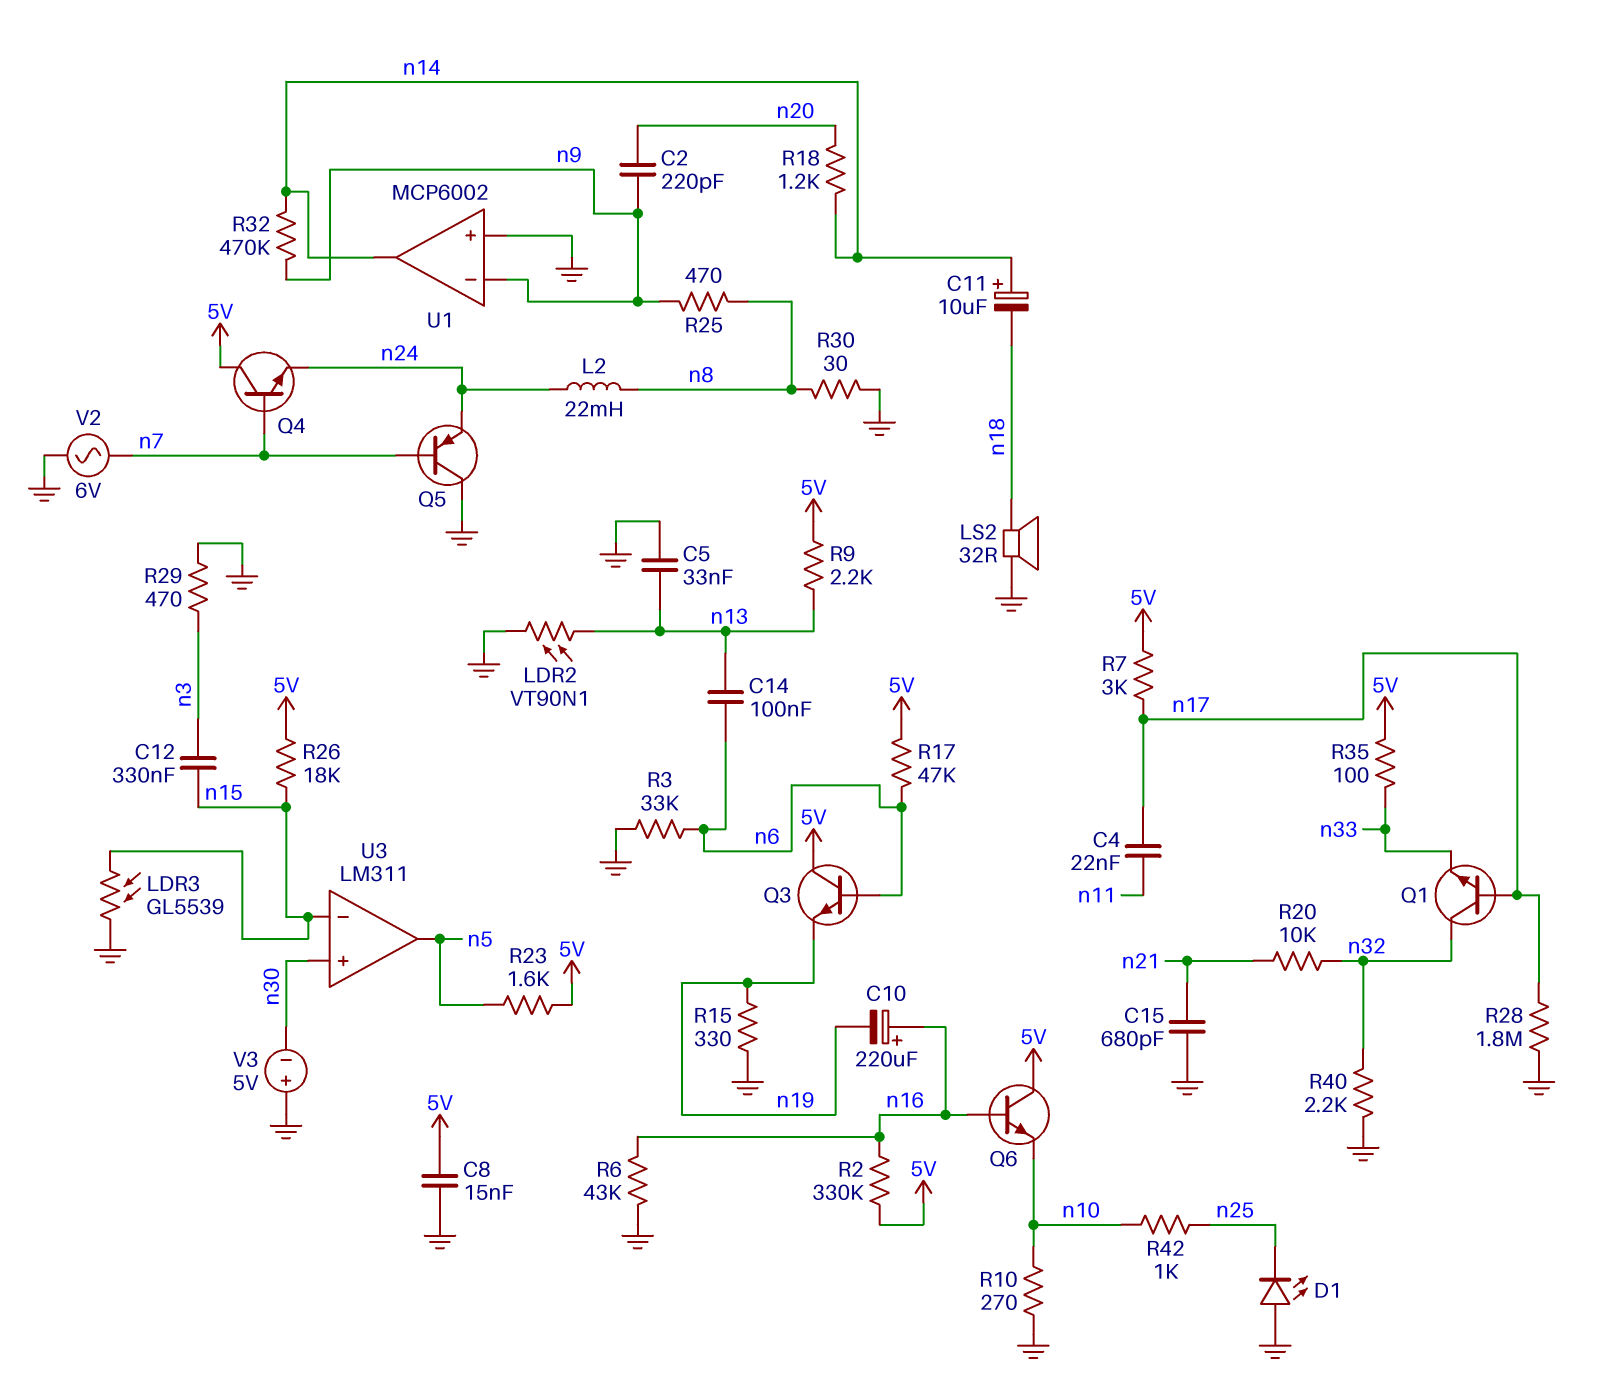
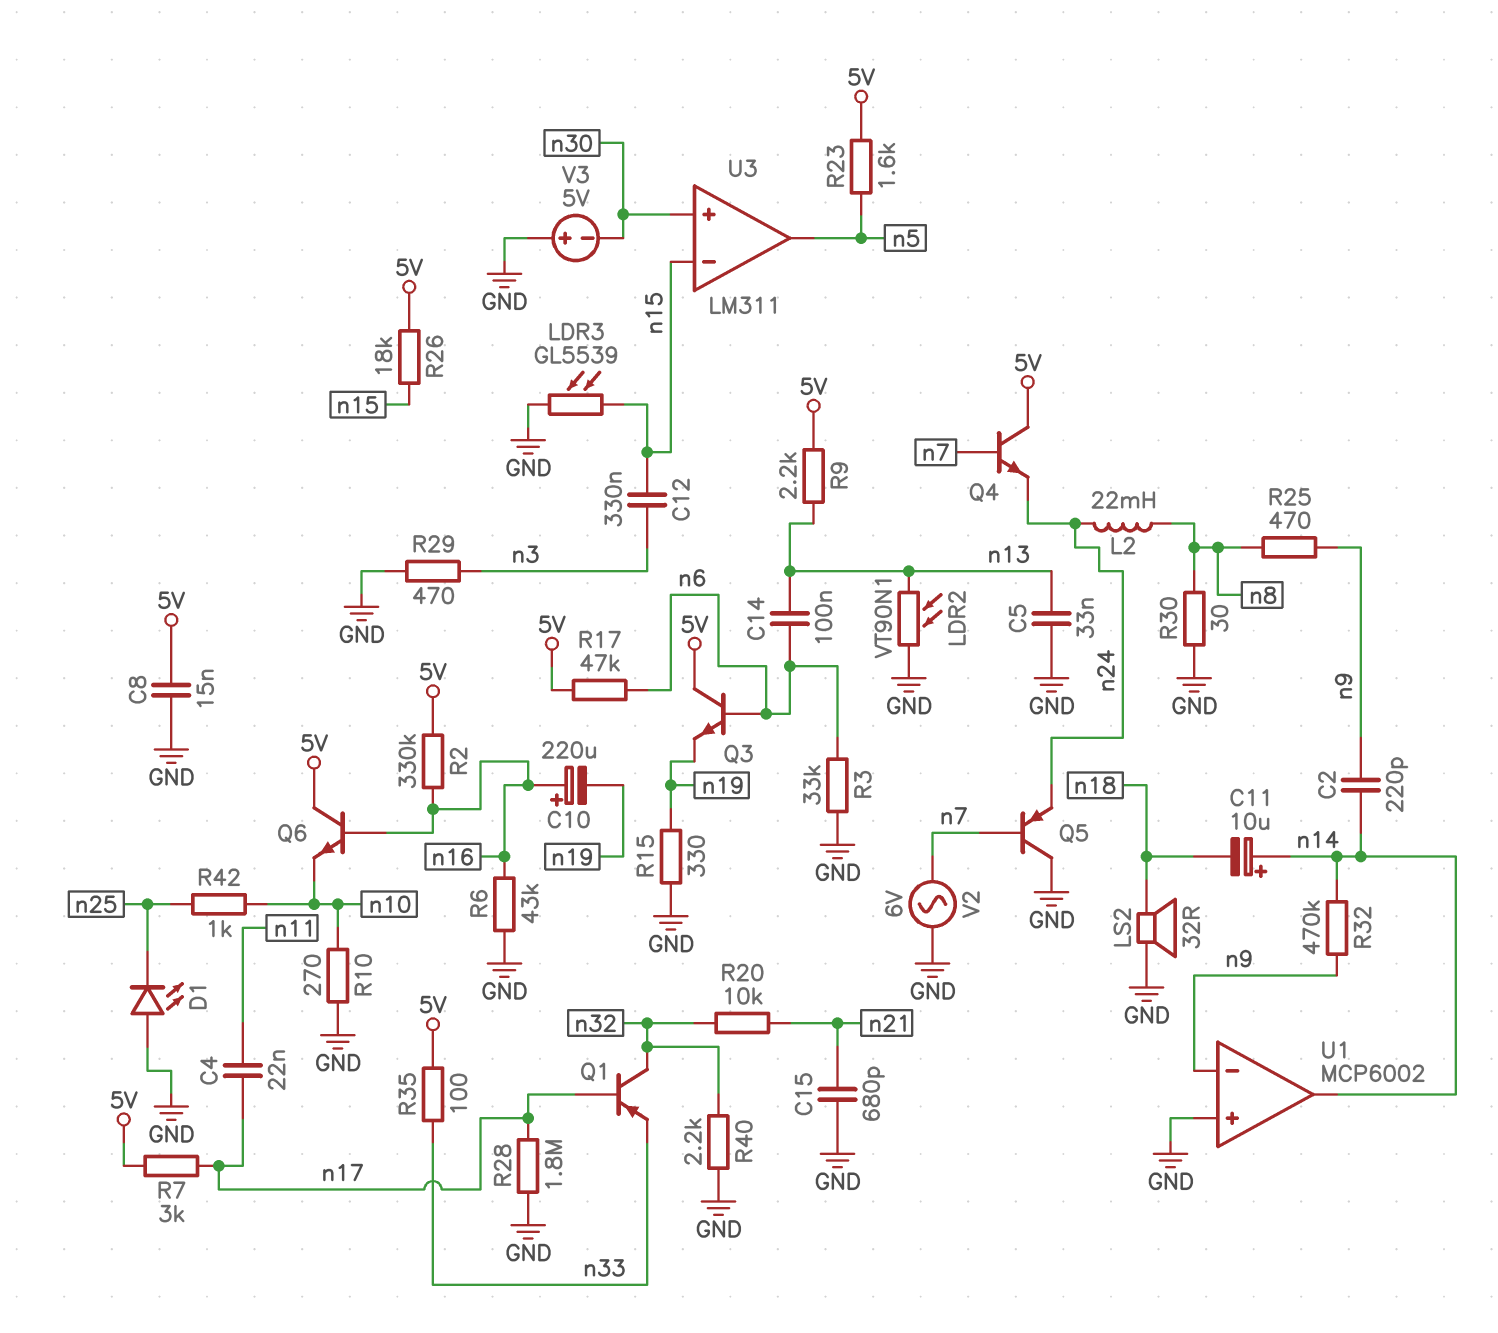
C2: 220pF (n9, n20) -> 220pF (n9, n14)
Q1: NPN (B n17, C n32, E n33) -> PNP (B n17, C n32, E n33)
R18: 1.2k (n14, n20) -> none

